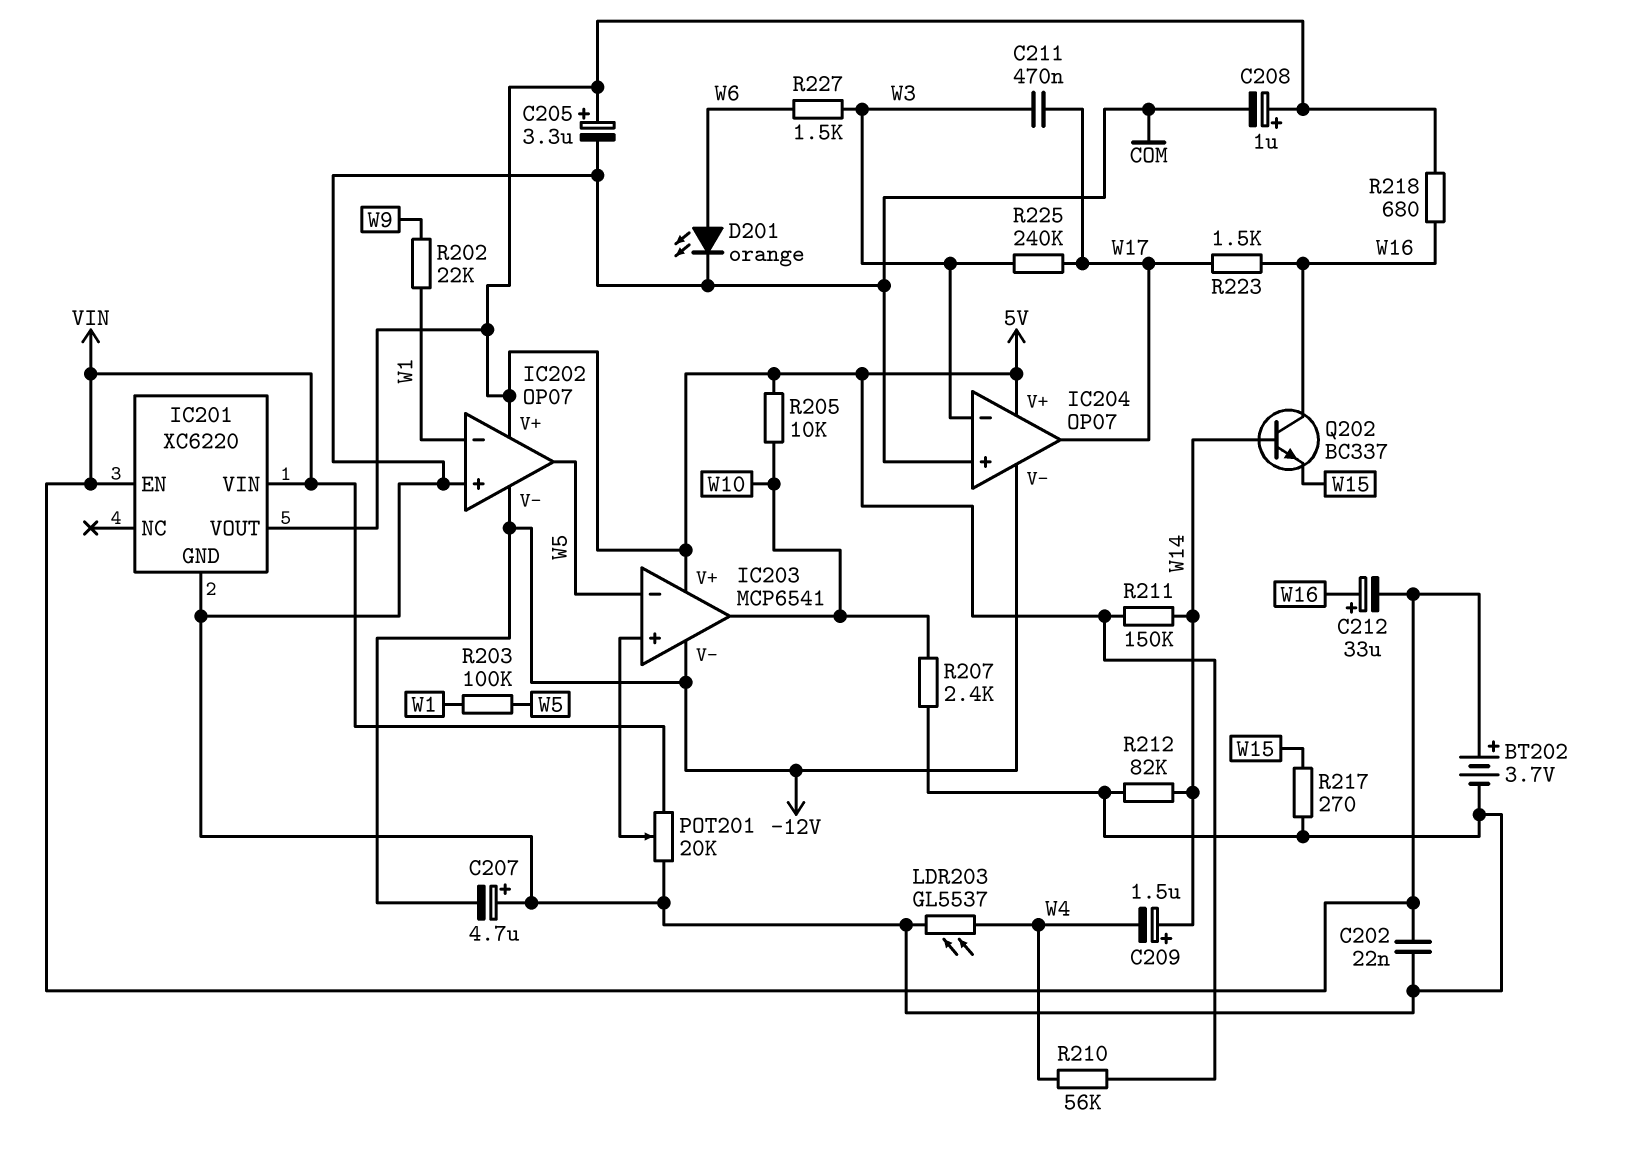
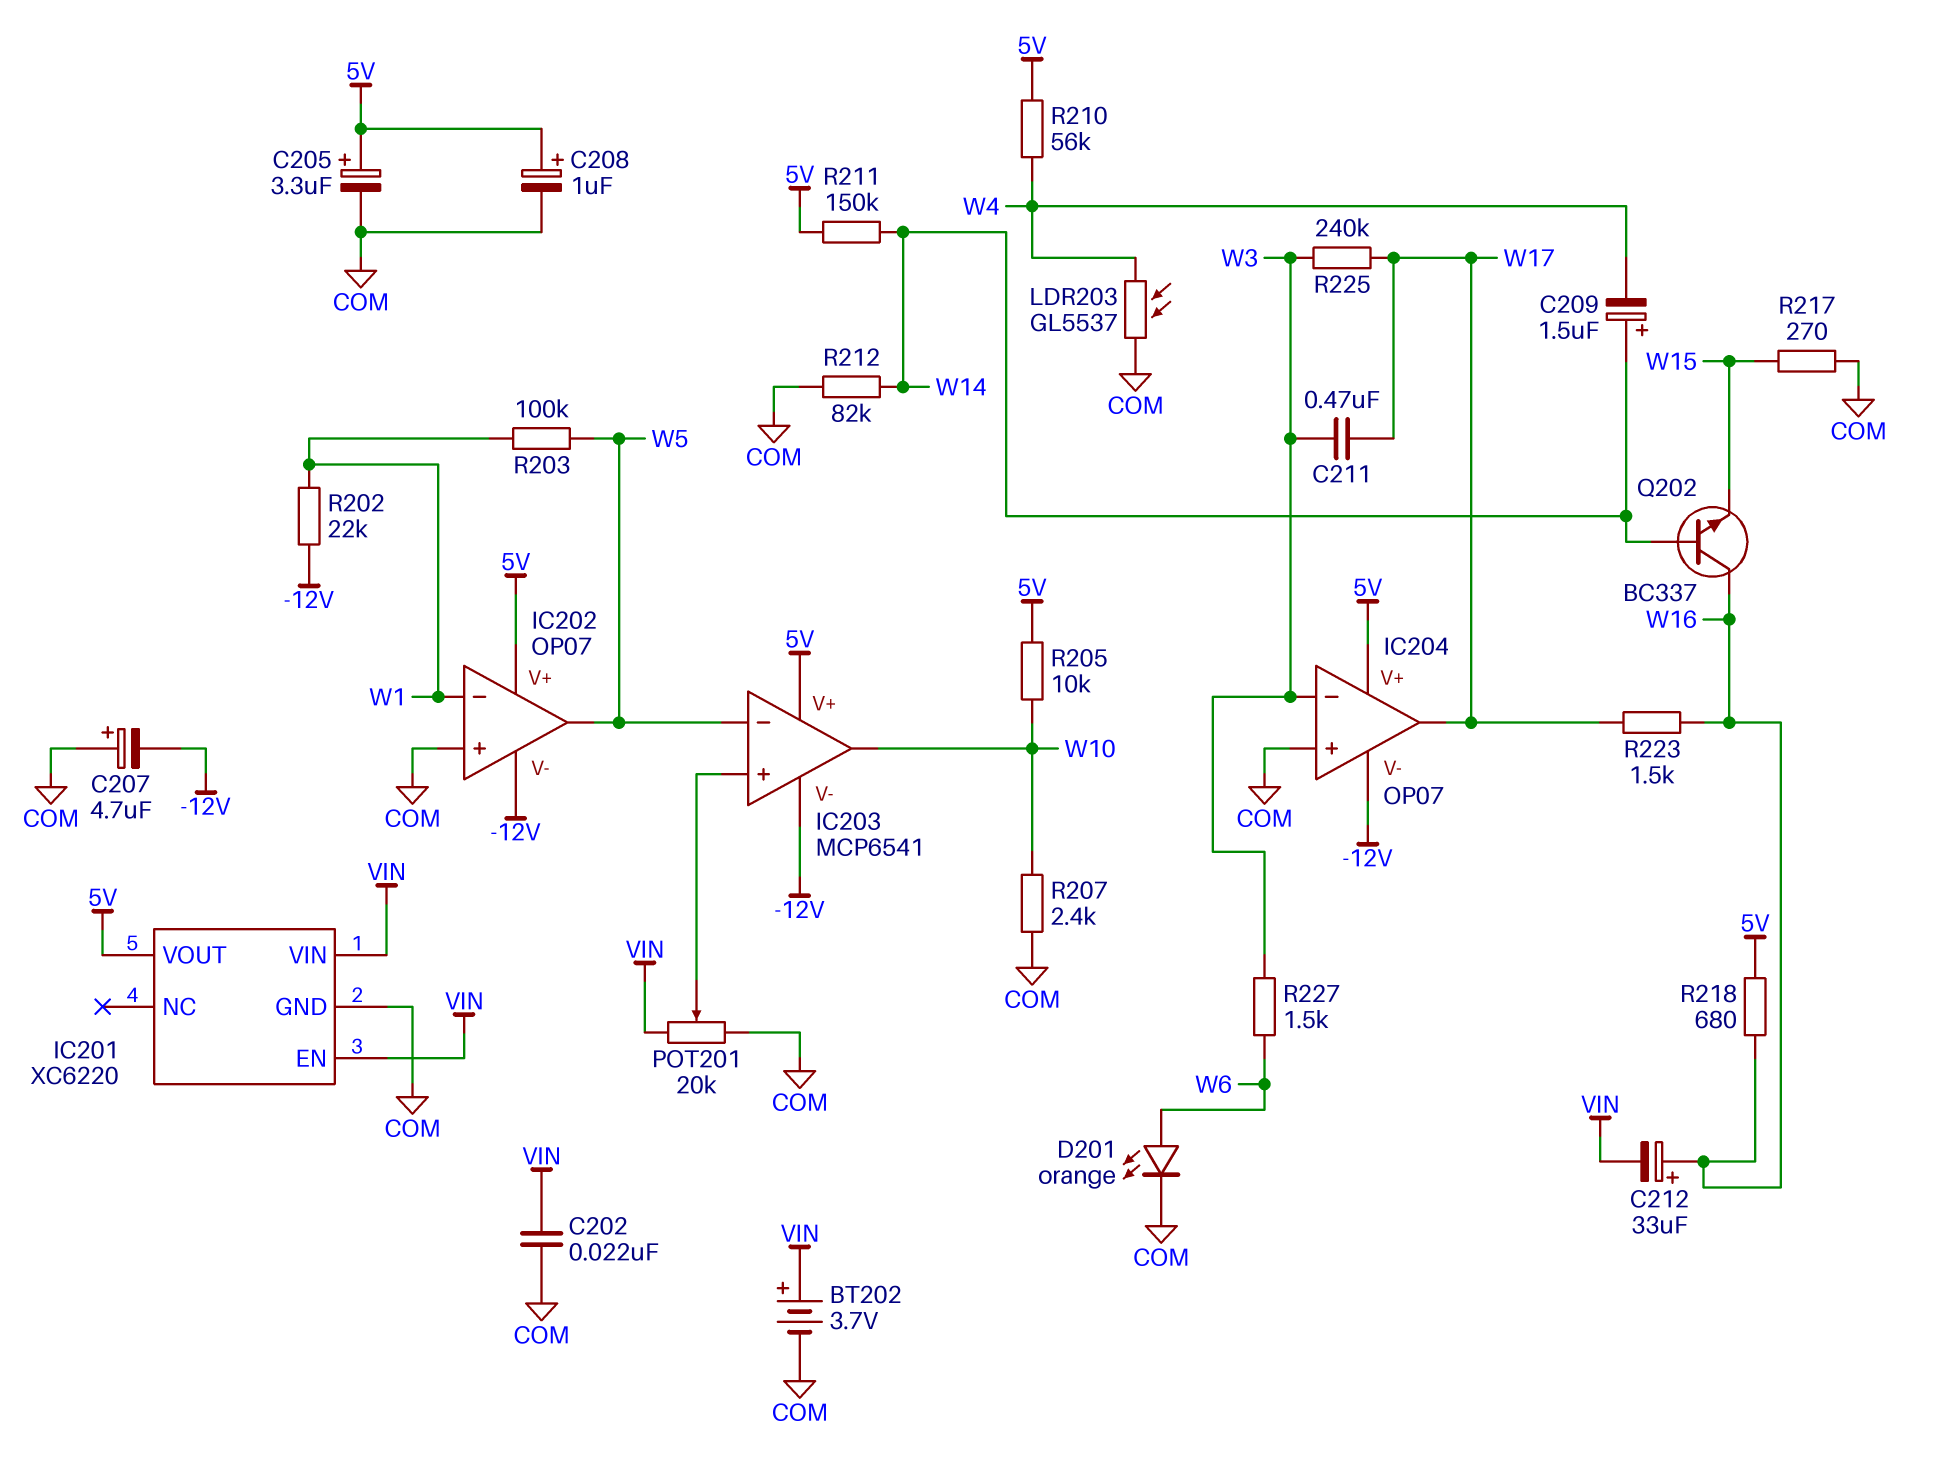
R202: 22k (W1, W9) -> 22k (-12V, W1)

